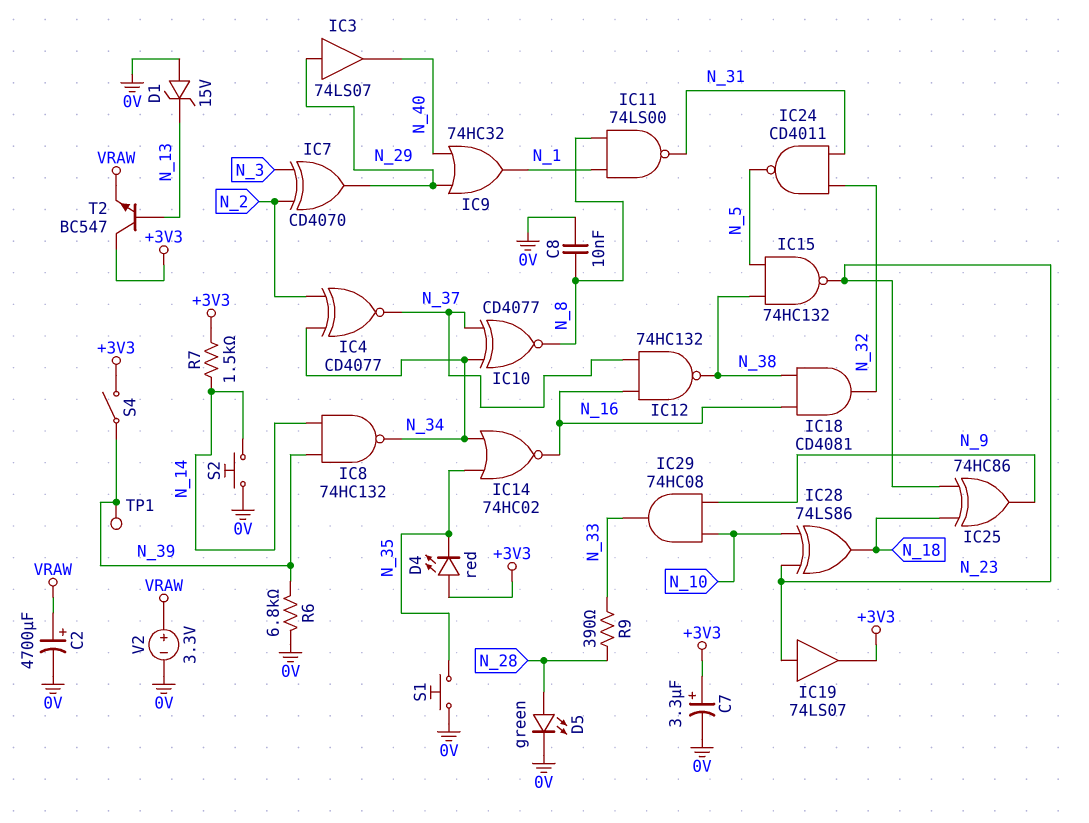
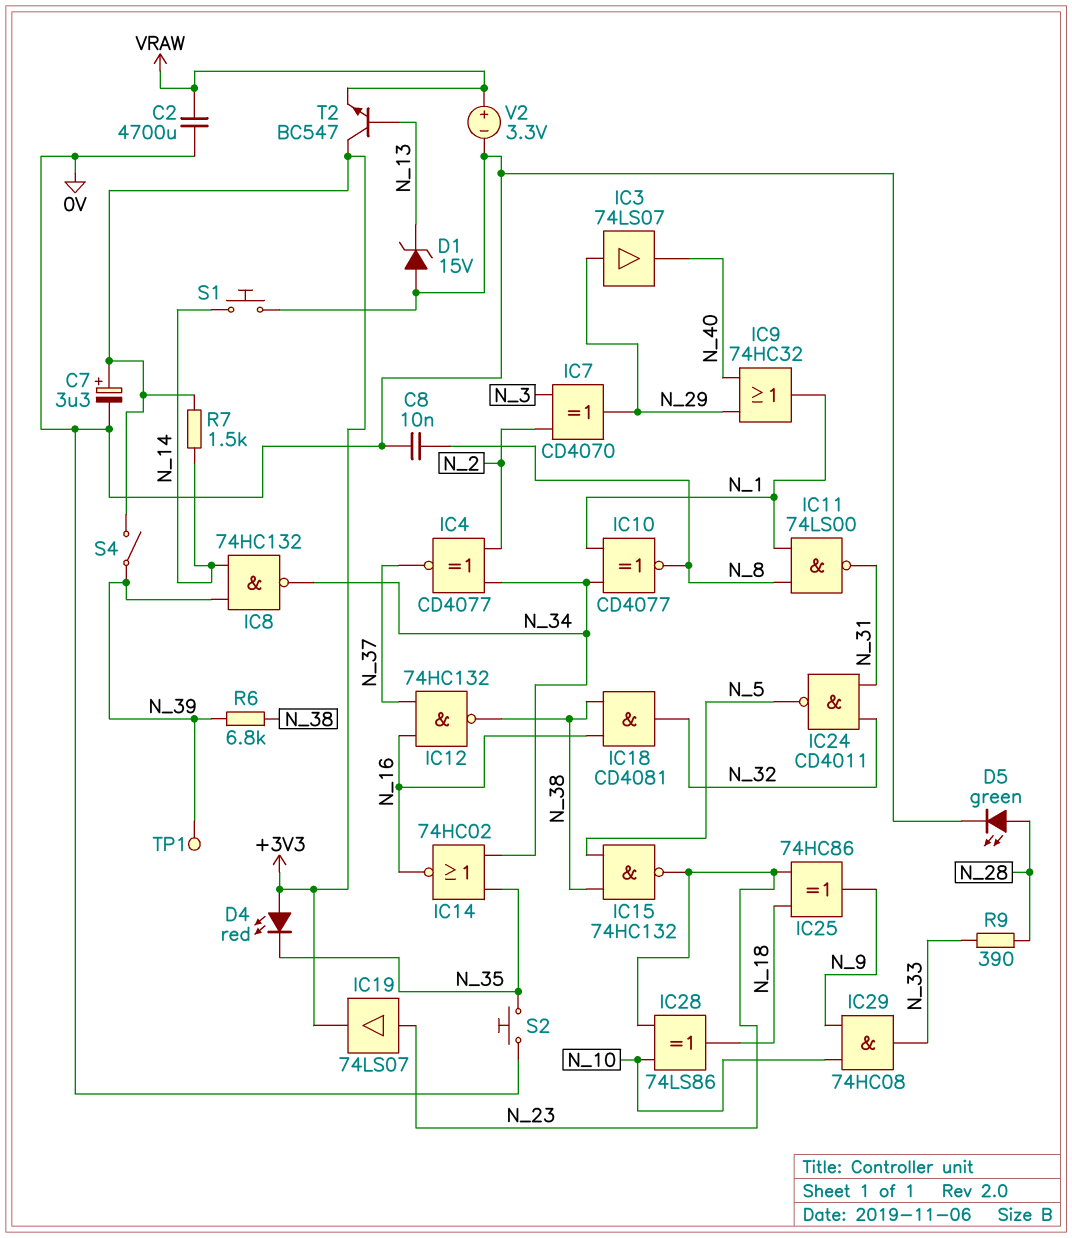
C2: 4700uF (plus VRAW, minus 0V) -> 4700uF (0V, VRAW)
IC10: XNOR CD4077 (in N_34, in N_37, out N_8) -> XNOR CD4077 (in N_1, in N_34, out N_8)
R6: 6.8k (0V, N_39) -> 6.8k (N_38, N_39)
S1: button (0V, N_35) -> button (0V, N_14)
S2: button (0V, N_14) -> button (0V, N_35)

